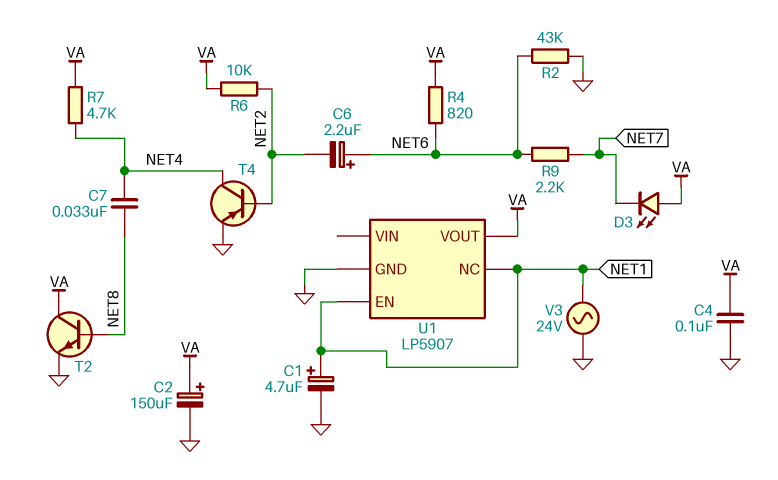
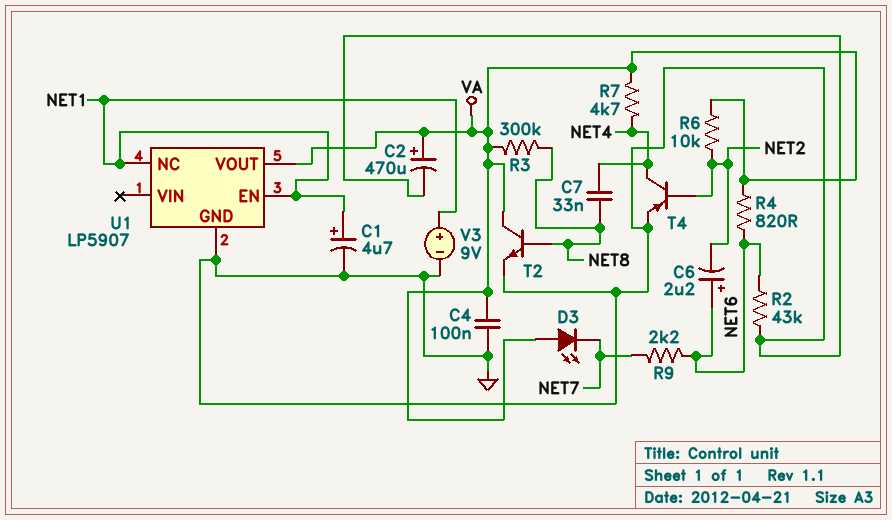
C2: 150uF (plus VA, minus GND) -> 470uF (plus VA, minus GND)
R3: none -> 300k (NET8, VA)
V3: AC 24V (GND, NET1) -> 9V (plus NET1, minus GND)

